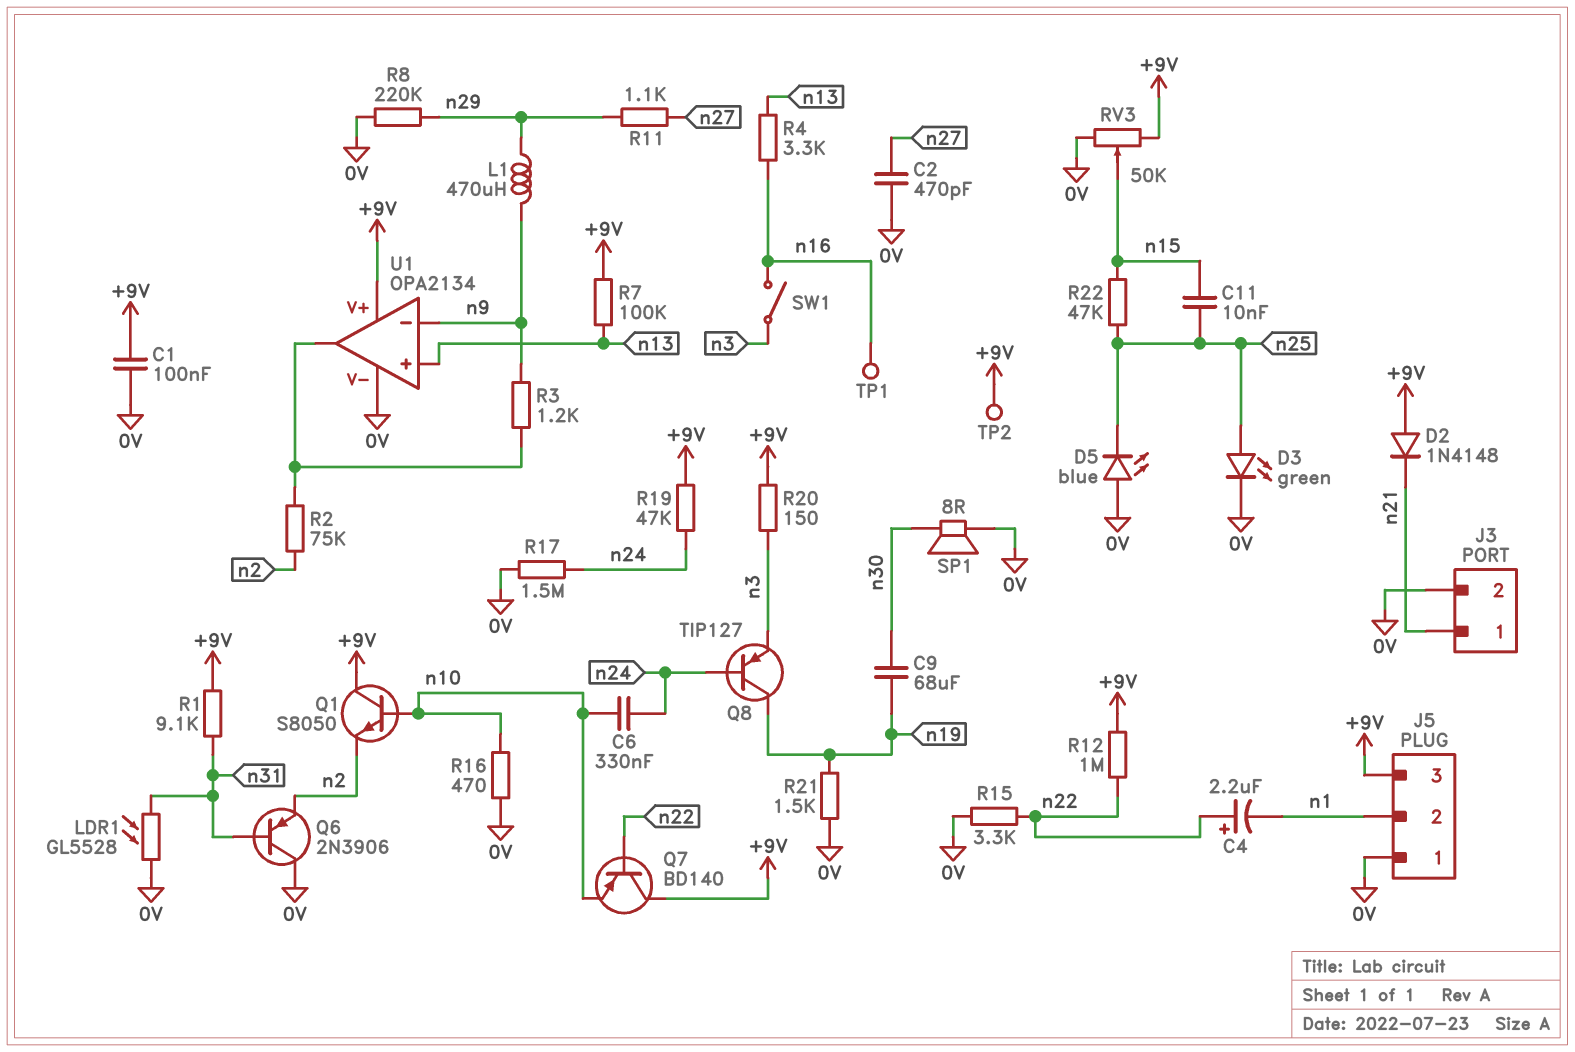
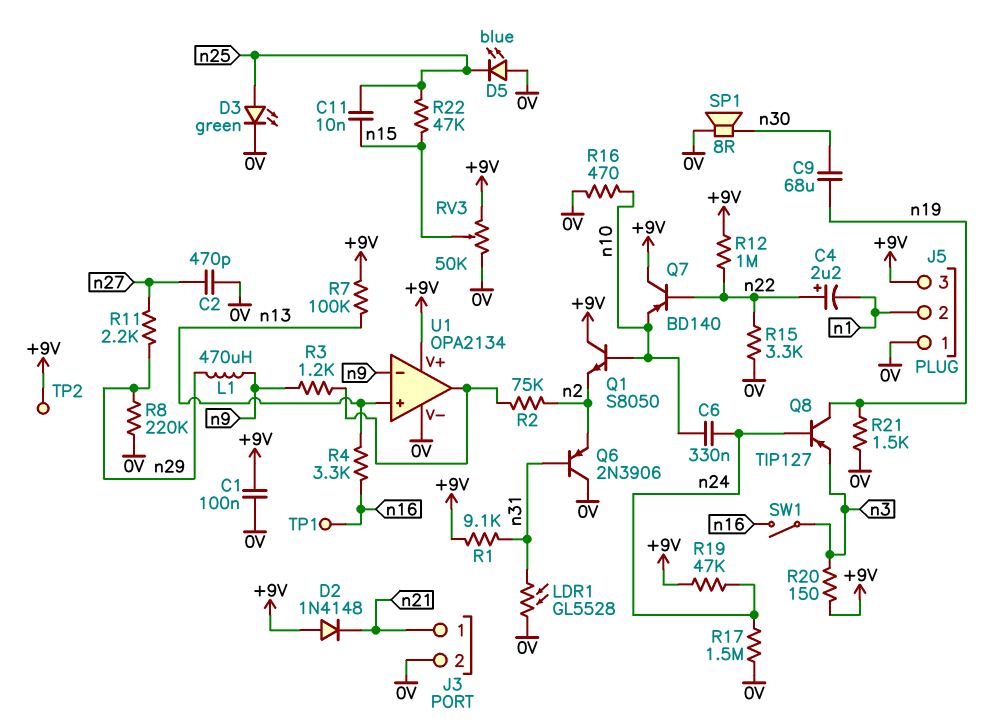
R11: 1.1k (n27, n29) -> 2.2k (n27, n29)

